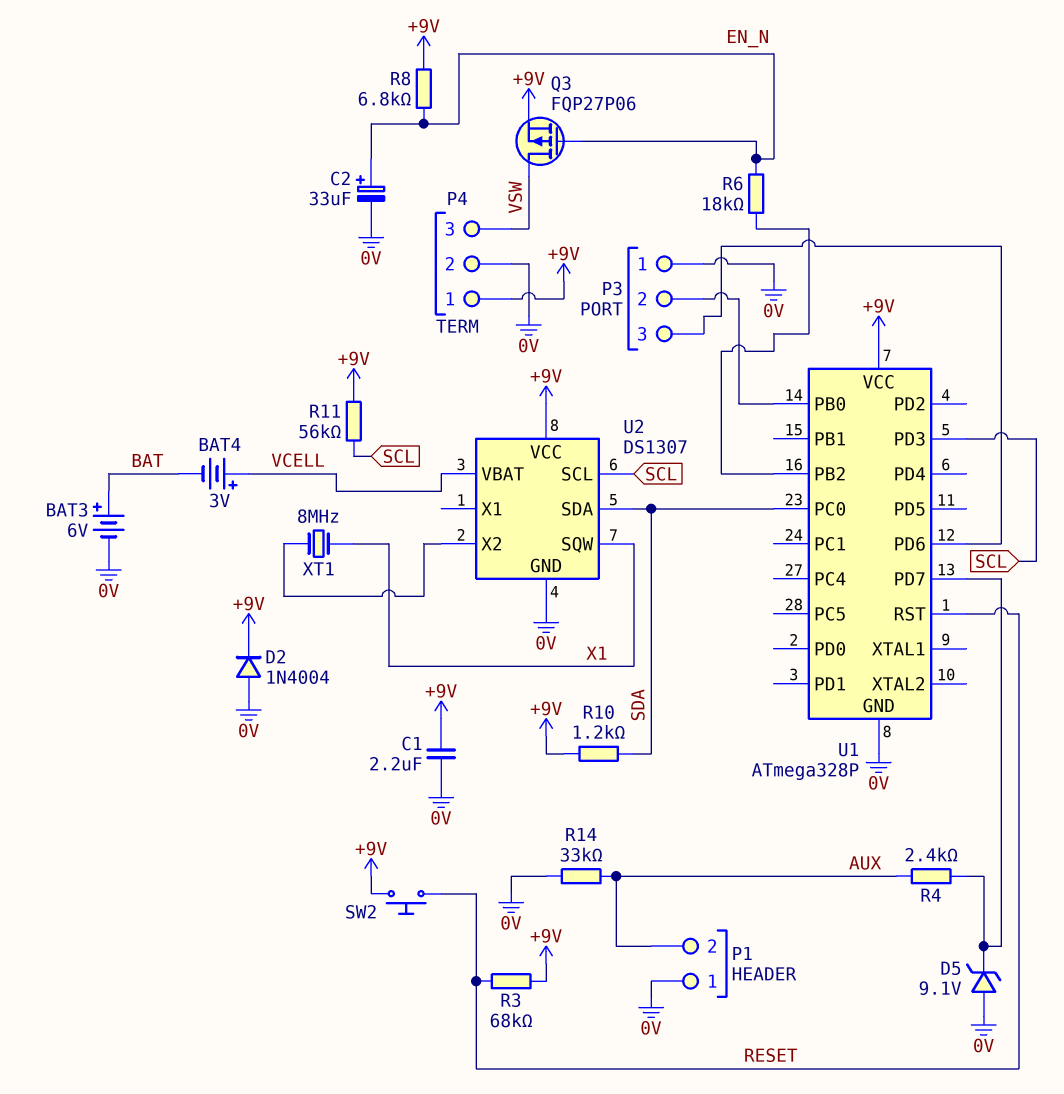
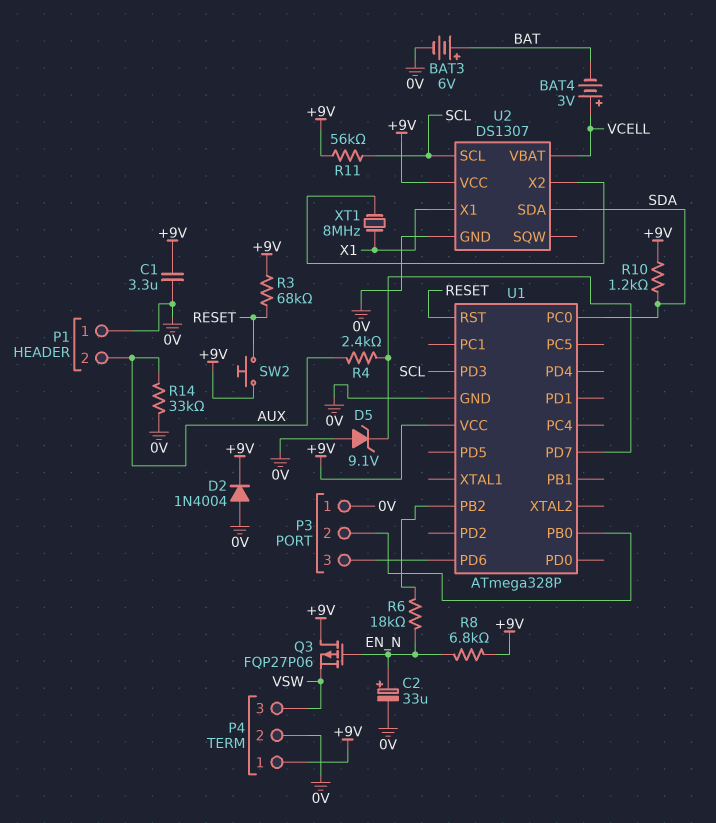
C1: 2.2uF (+9V, 0V) -> 3.3uF (+9V, 0V)
Q3: PMOS FQP27P06 (G EN_N, D VSW, S +9V) -> PMOS FQP27P06 (G EN_N, D +9V, S VSW)
U2 pin SQW: X1 -> none
U2 pin X1: none -> X1

